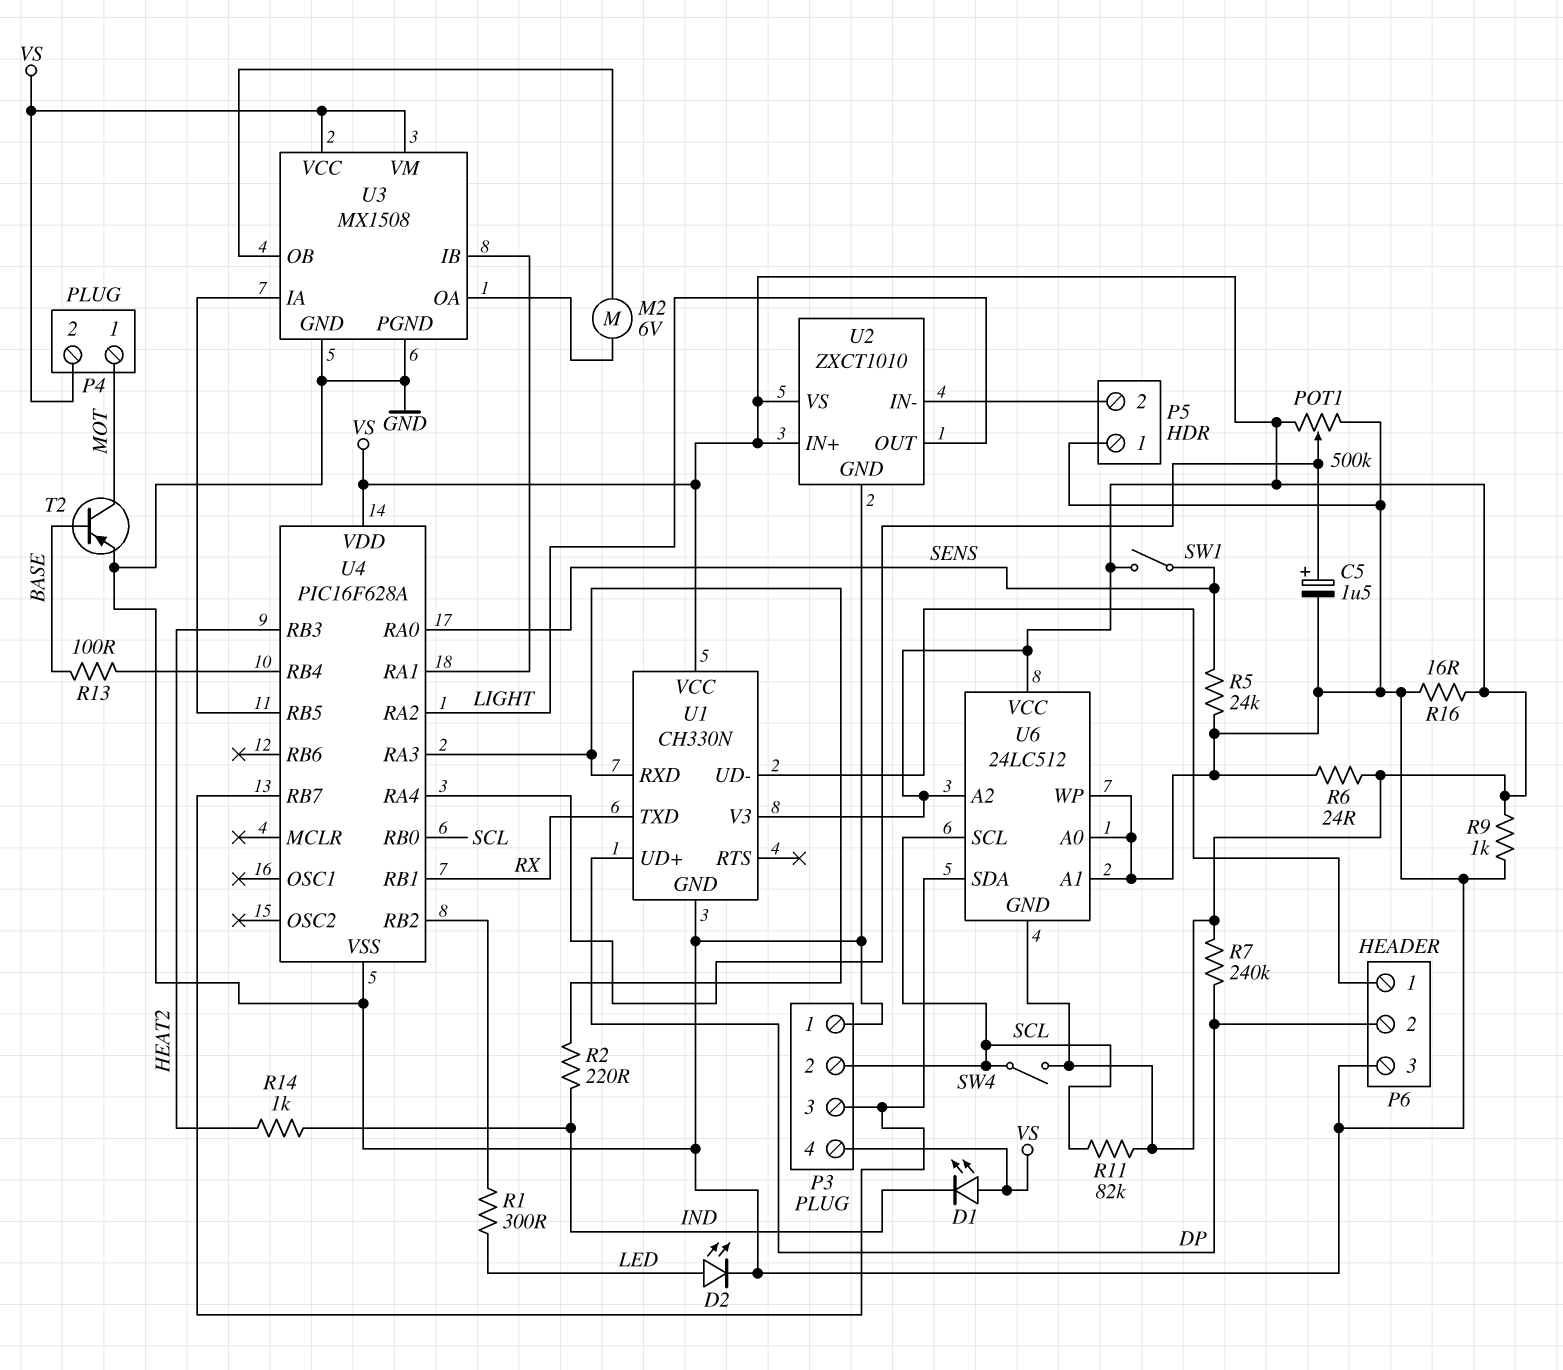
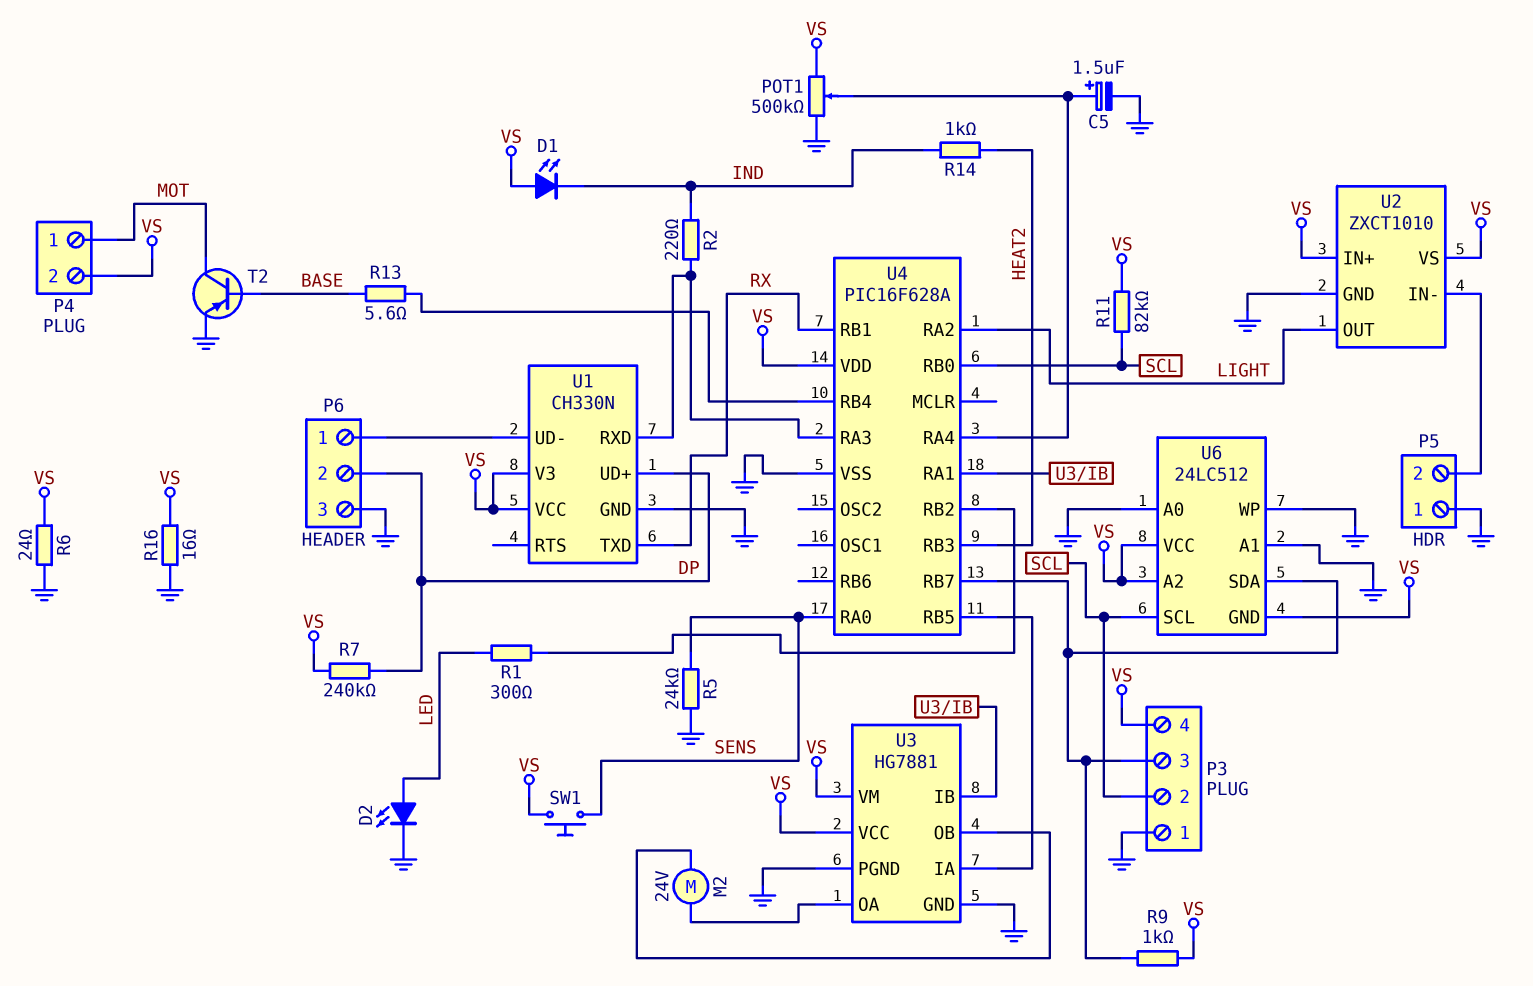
M2: motor 6V (U3/OA, U3/OB) -> motor 24V (U3/OA, U3/OB)
R9: 1k (GND, VS) -> 1k (P3/3, VS)
R13: 100 (BASE, U4/RB4) -> 5.6 (BASE, U4/RB4)
SW1: switch (SENS, VS) -> button (SENS, VS)
SW4: switch (SCL, VS) -> none
U3: MX1508 -> HG7881

